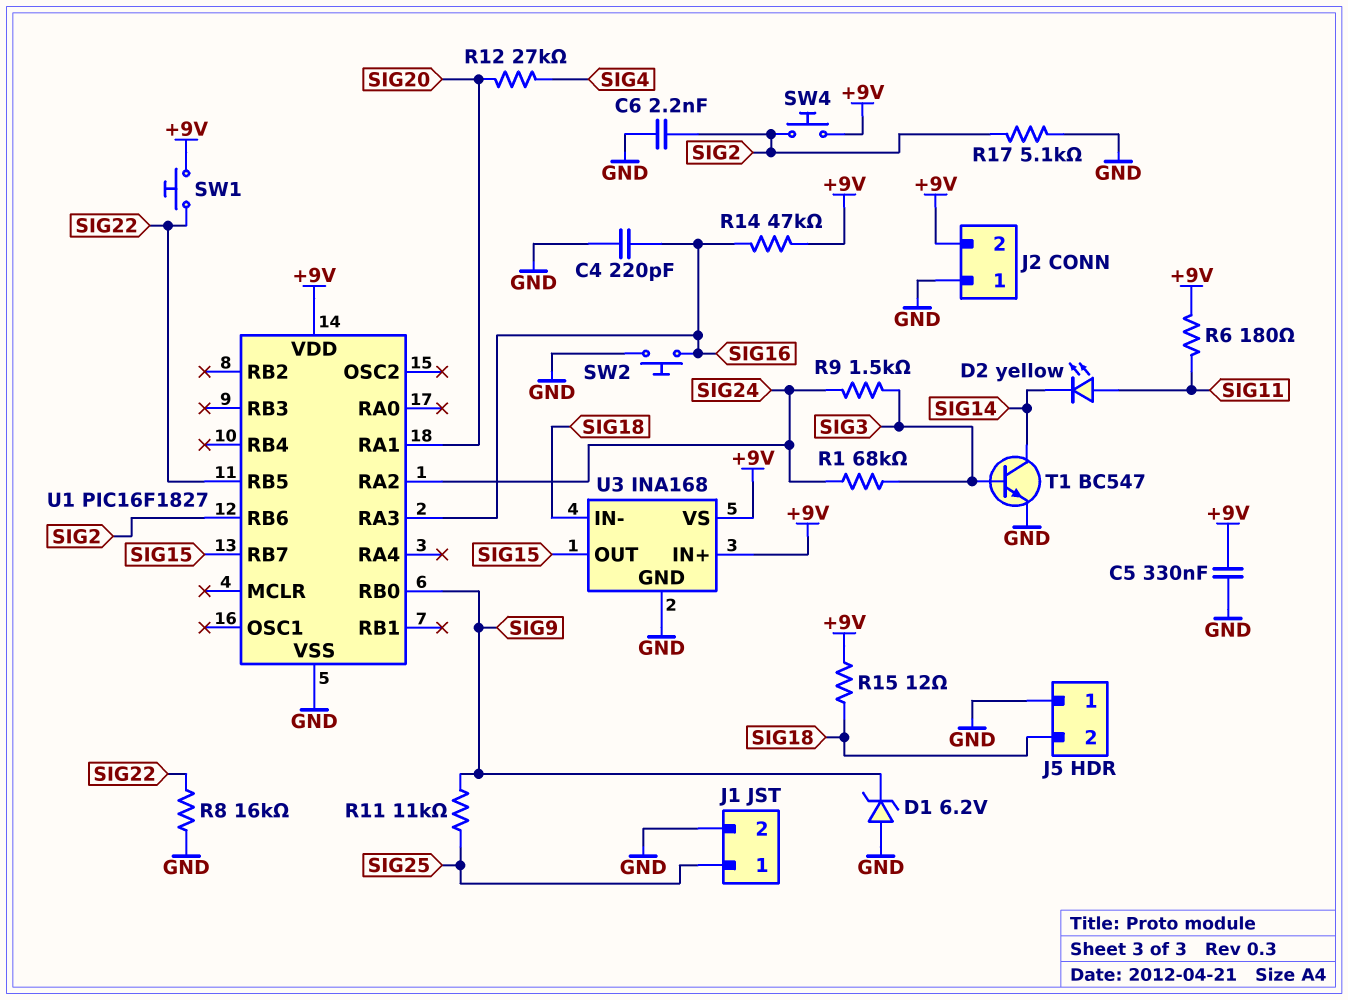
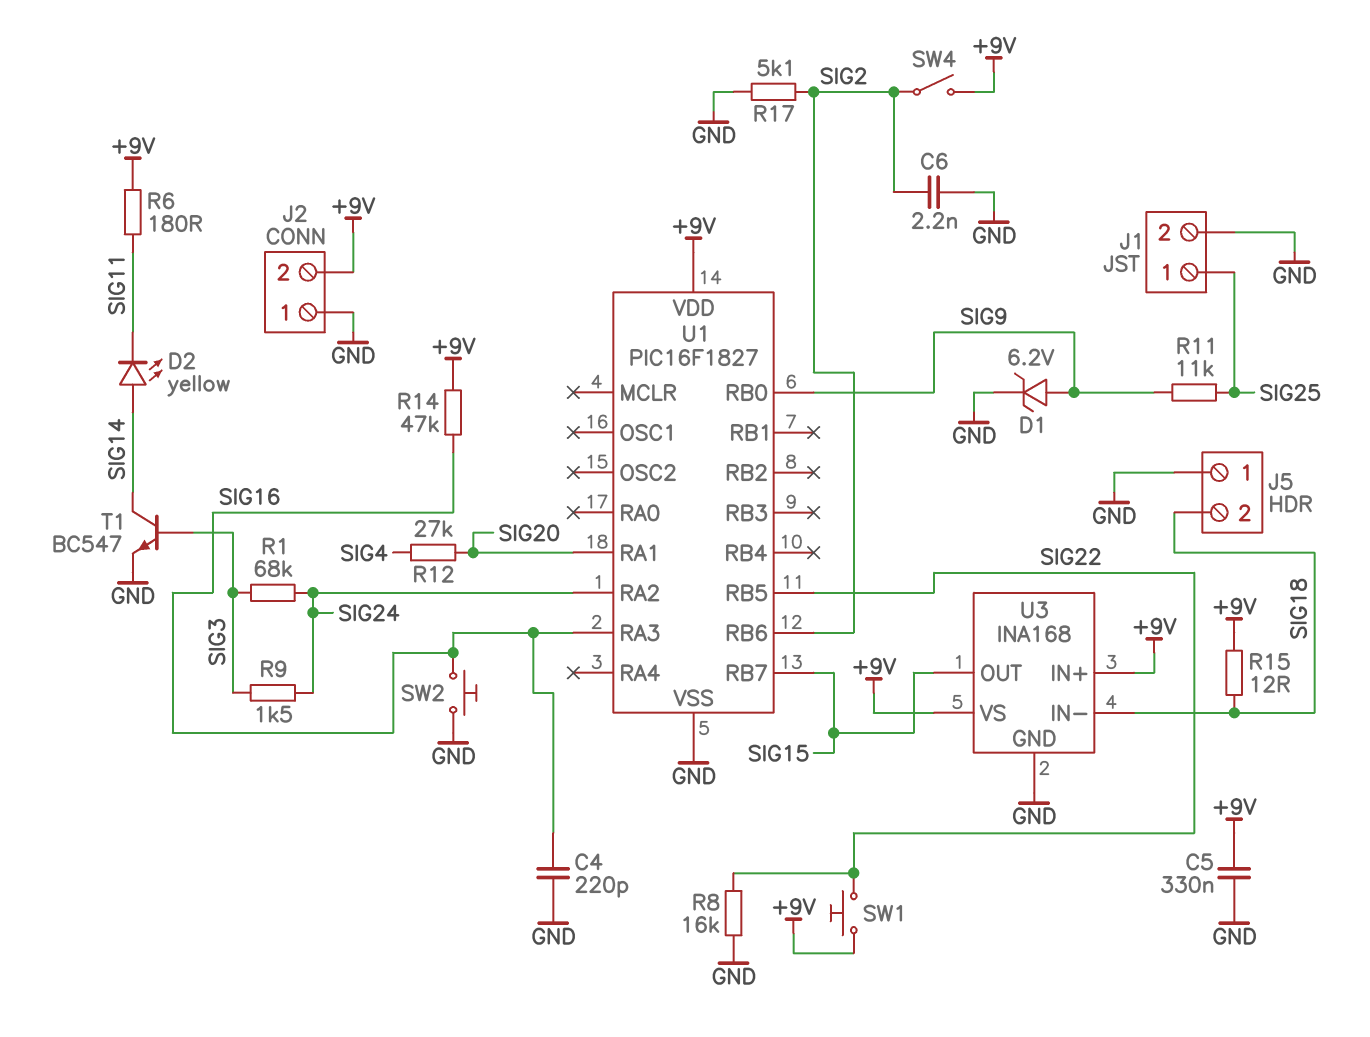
D1: zener 6.2V (A GND, K SIG9) -> zener 6.2V (A SIG9, K GND)
D2: LED yellow (A SIG11, K SIG14) -> LED yellow (A SIG14, K SIG11)
SW4: button (+9V, SIG2) -> switch (+9V, SIG2)

